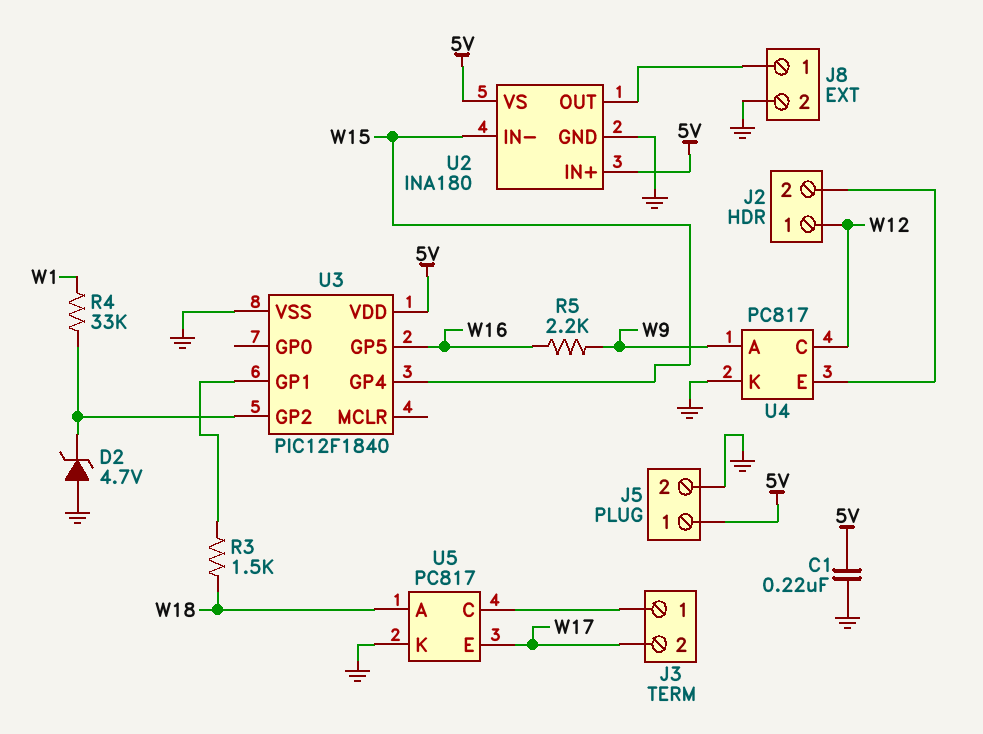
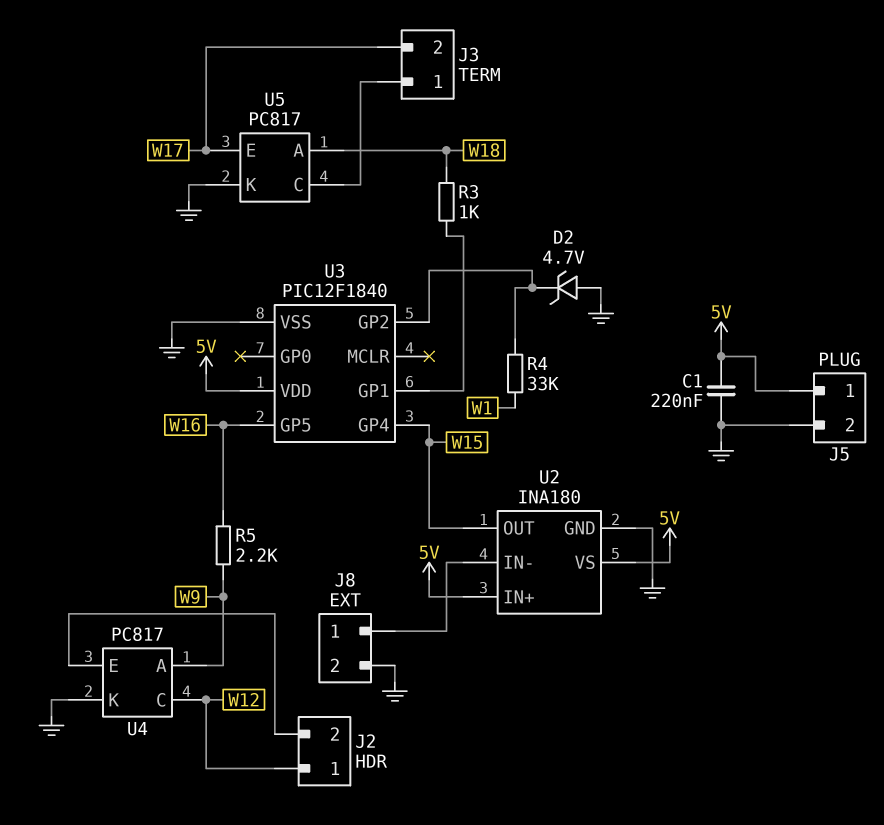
R3: 1.5k (U3/GP1, W18) -> 1k (U3/GP1, W18)
U2 pin IN-: W15 -> J8/1
U2 pin OUT: J8/1 -> W15

